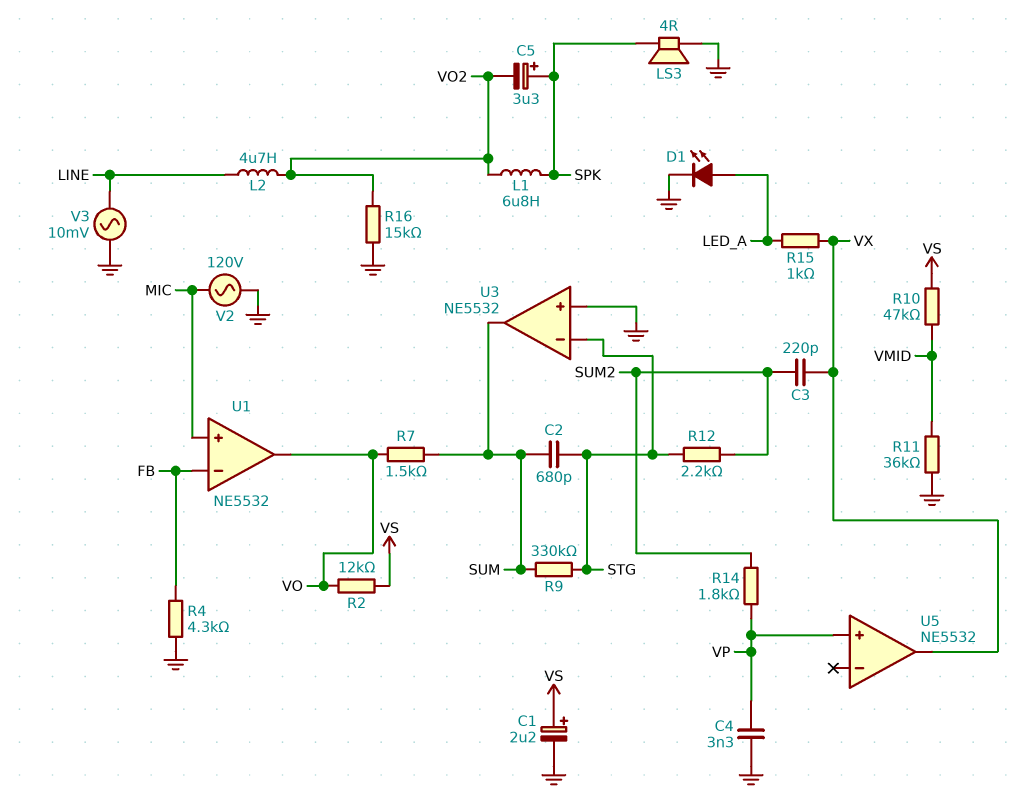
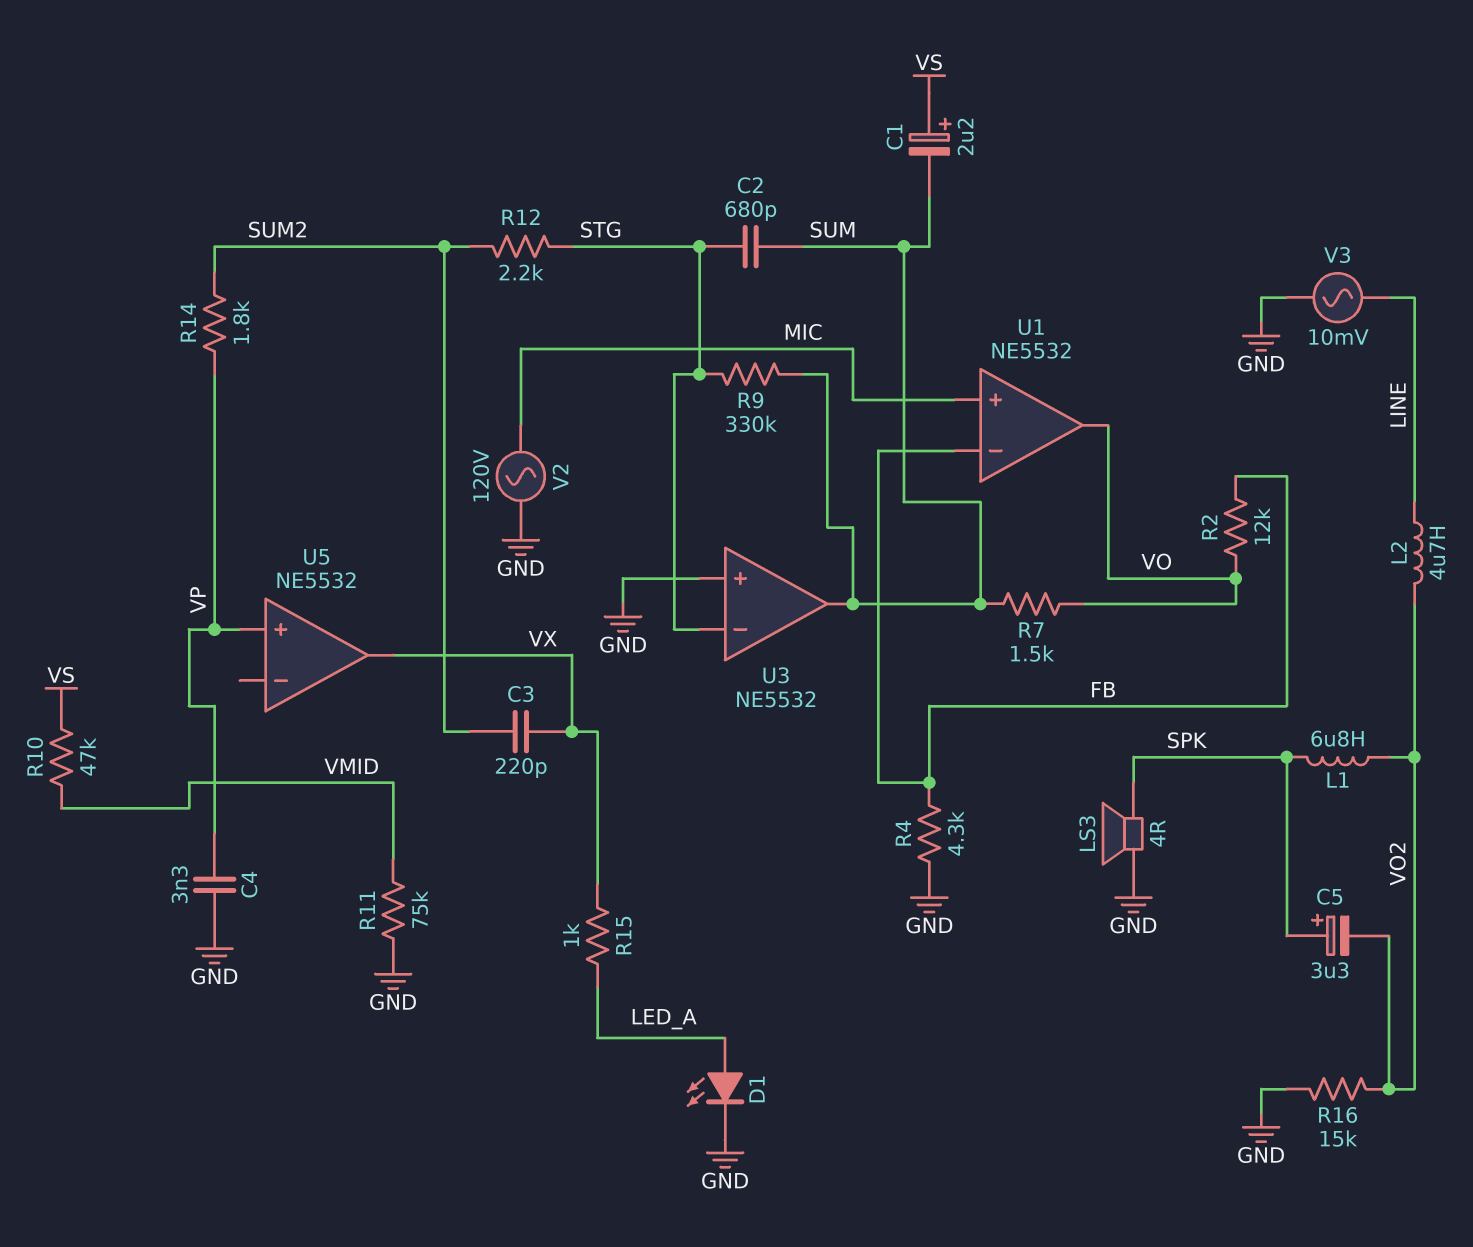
C1: 2.2uF (plus VS, minus GND) -> 2.2uF (plus VS, minus SUM)
R2: 12k (VO, VS) -> 12k (FB, VO)
R11: 36k (GND, VMID) -> 75k (GND, VMID)

